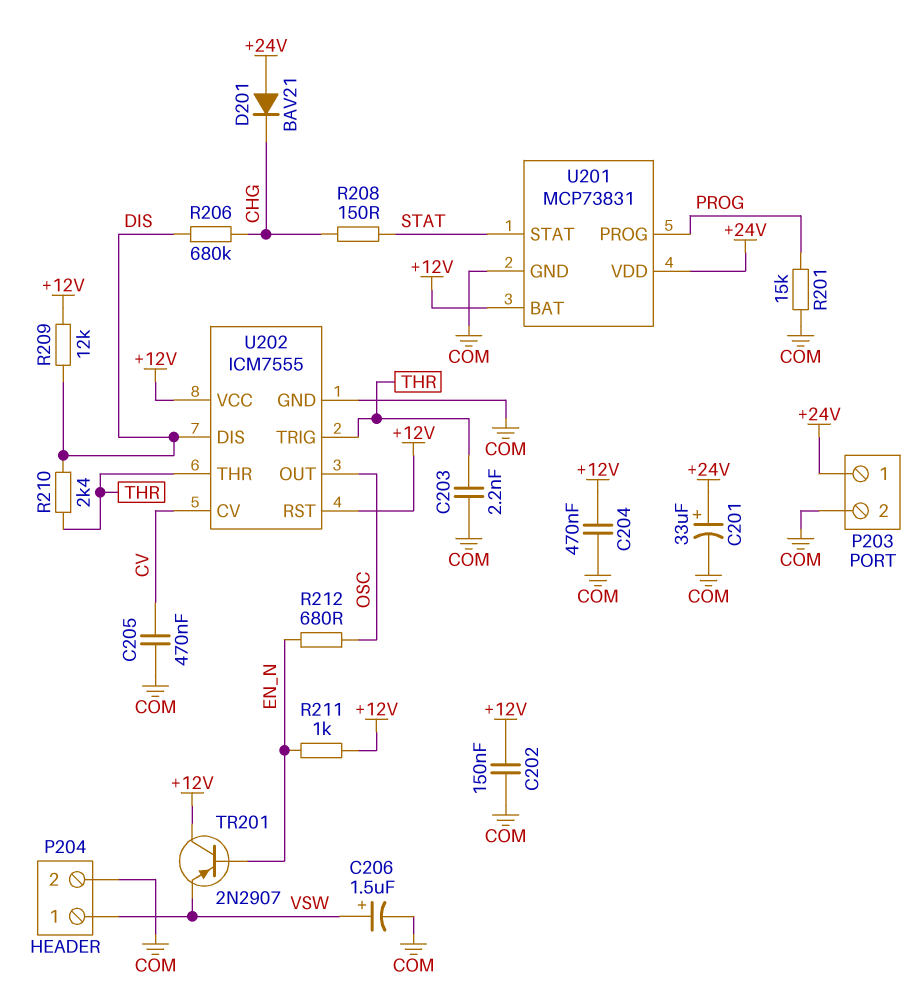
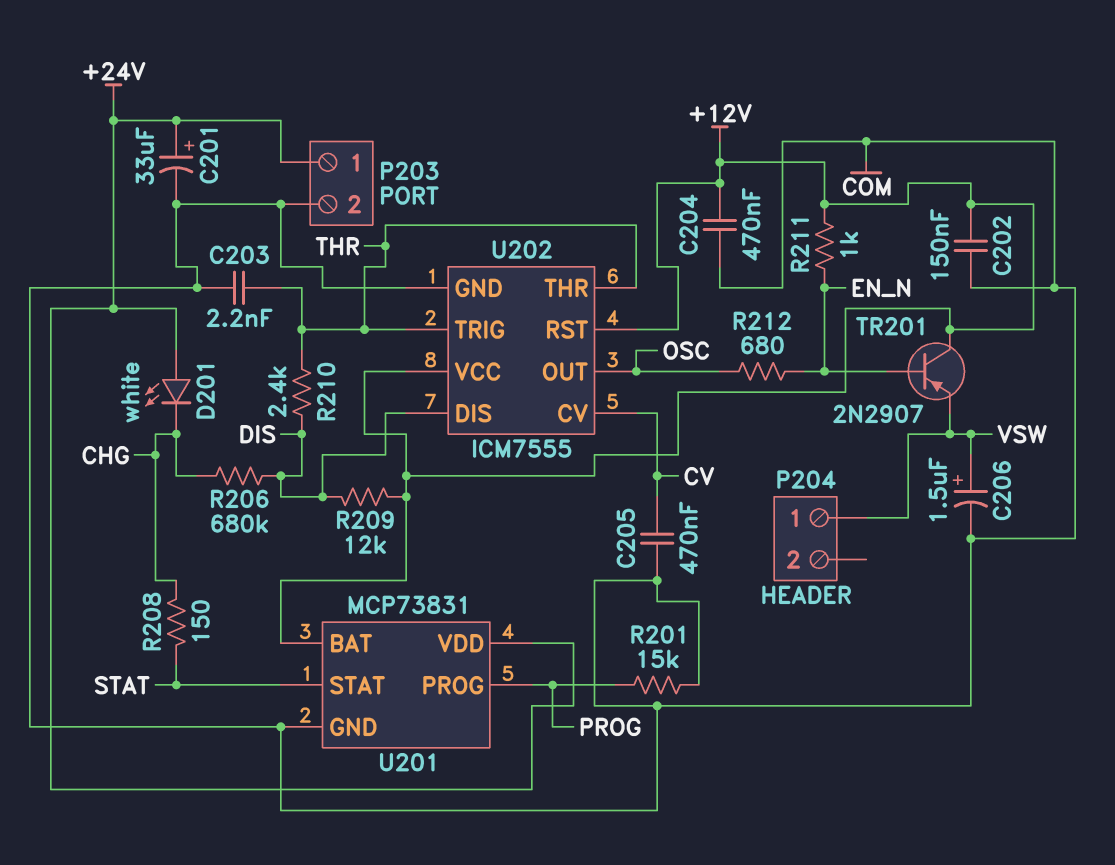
D201: diode BAV21 (A +24V, K CHG) -> LED white (A +24V, K CHG)
P204 pin 2: COM -> none

